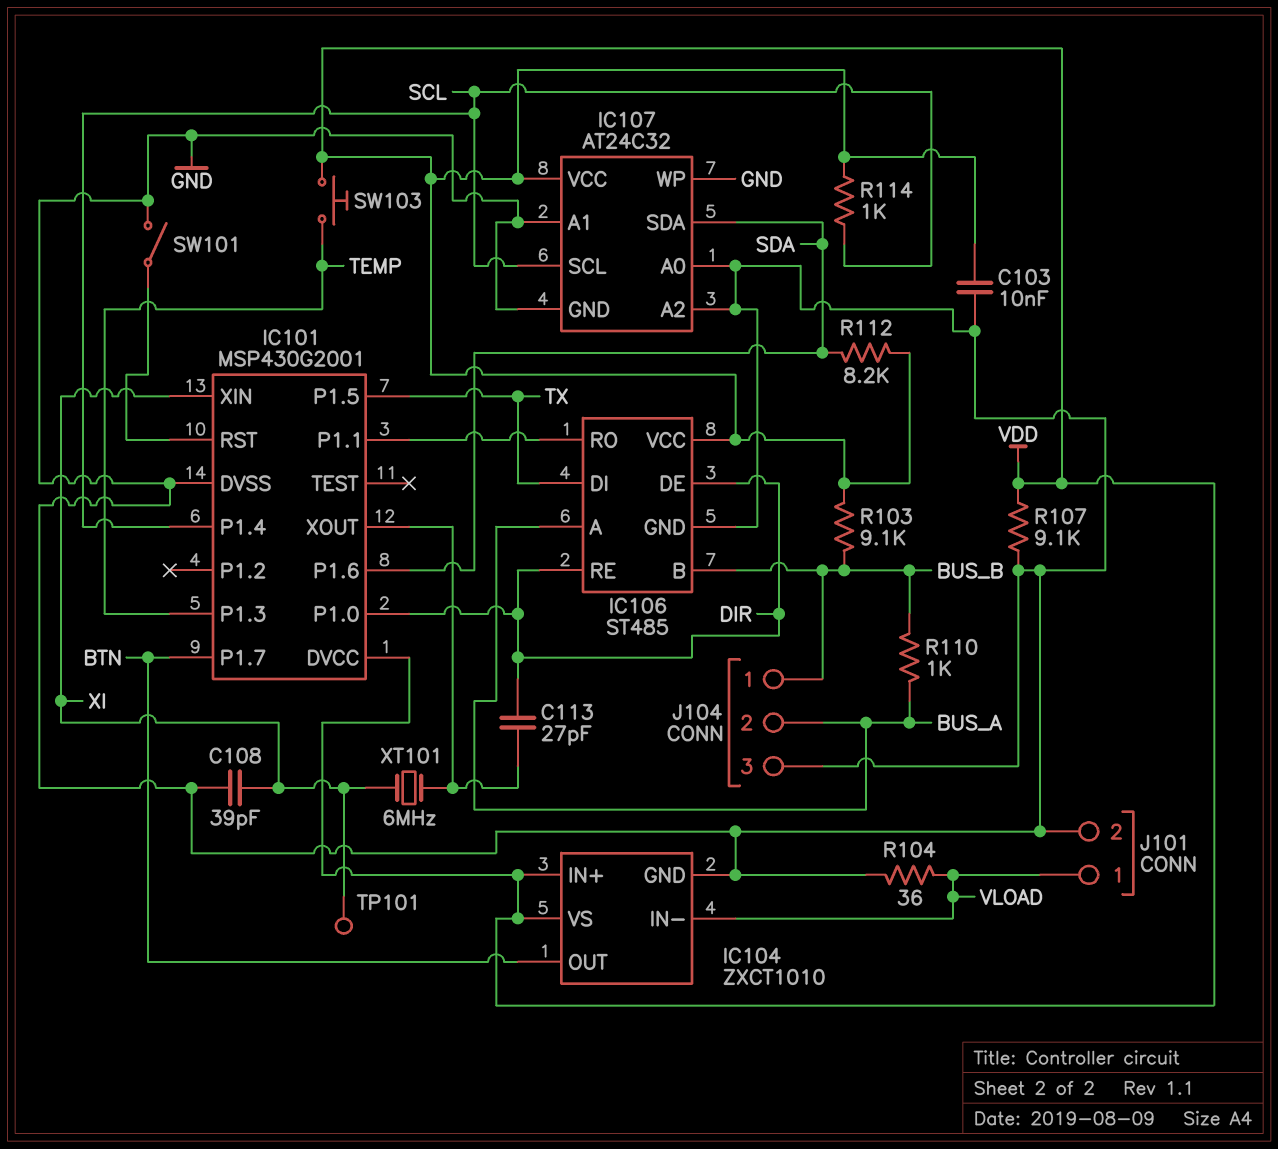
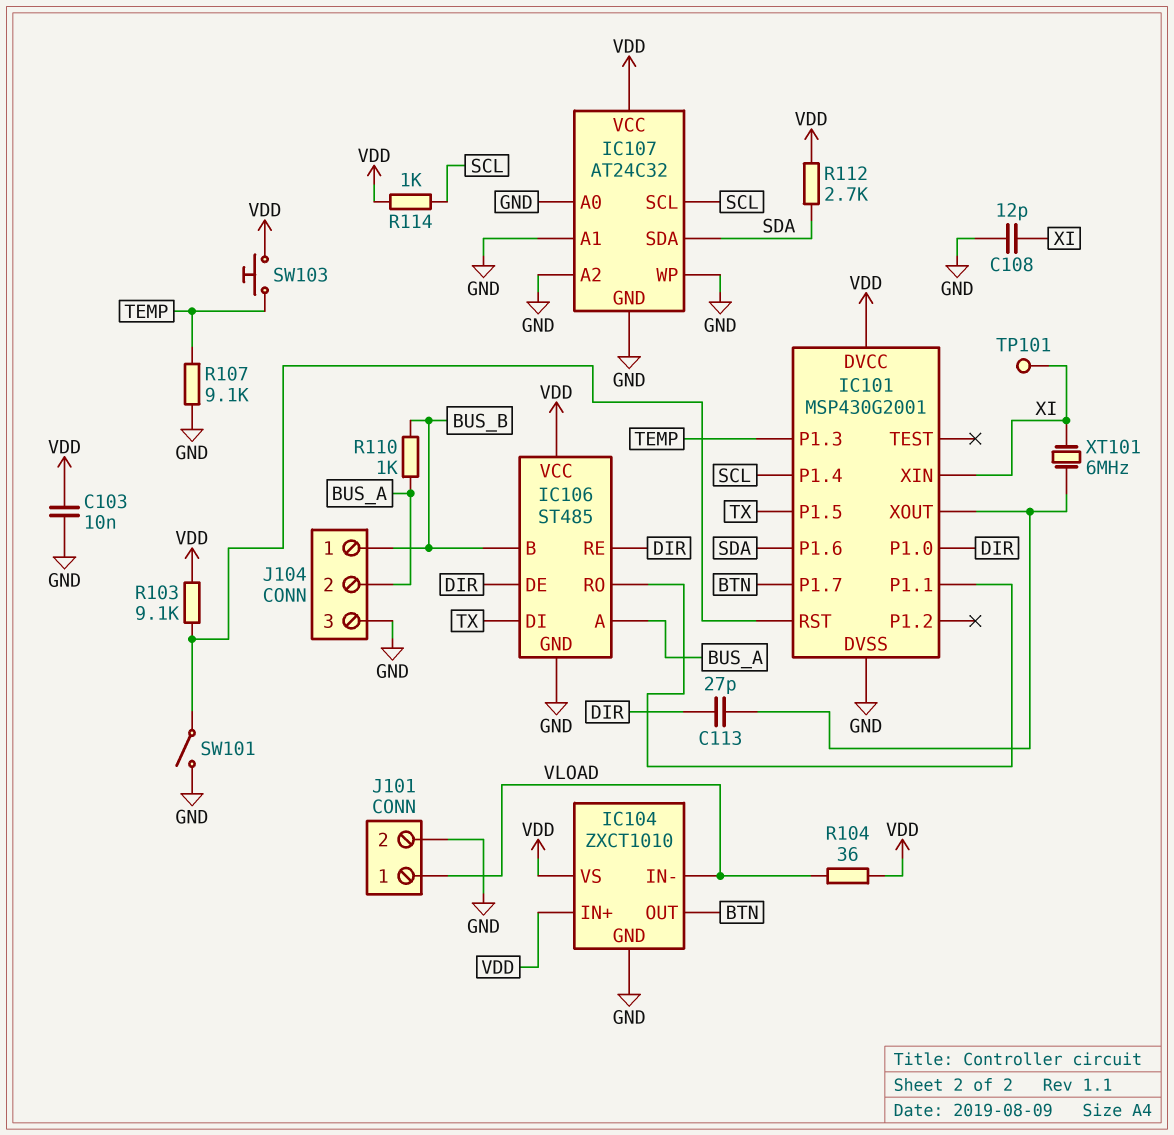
C108: 39pF (GND, XI) -> 12pF (GND, XI)
R103: 9.1k (BUS_B, VDD) -> 9.1k (IC101/RST, VDD)
R104: 36 (GND, VLOAD) -> 36 (VDD, VLOAD)
R107: 9.1k (GND, VDD) -> 9.1k (GND, TEMP)
R112: 8.2k (SDA, VDD) -> 2.7k (SDA, VDD)

